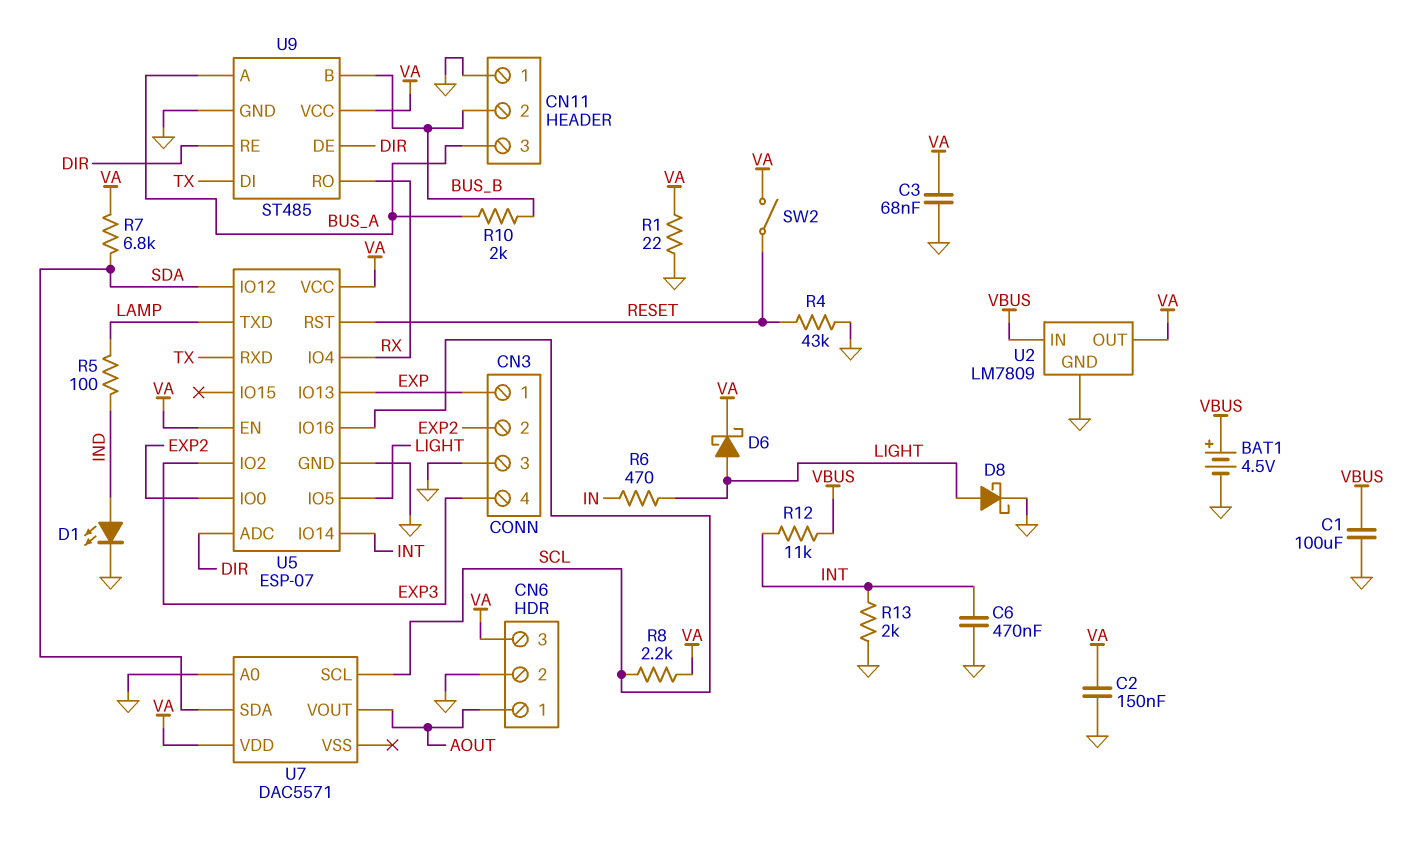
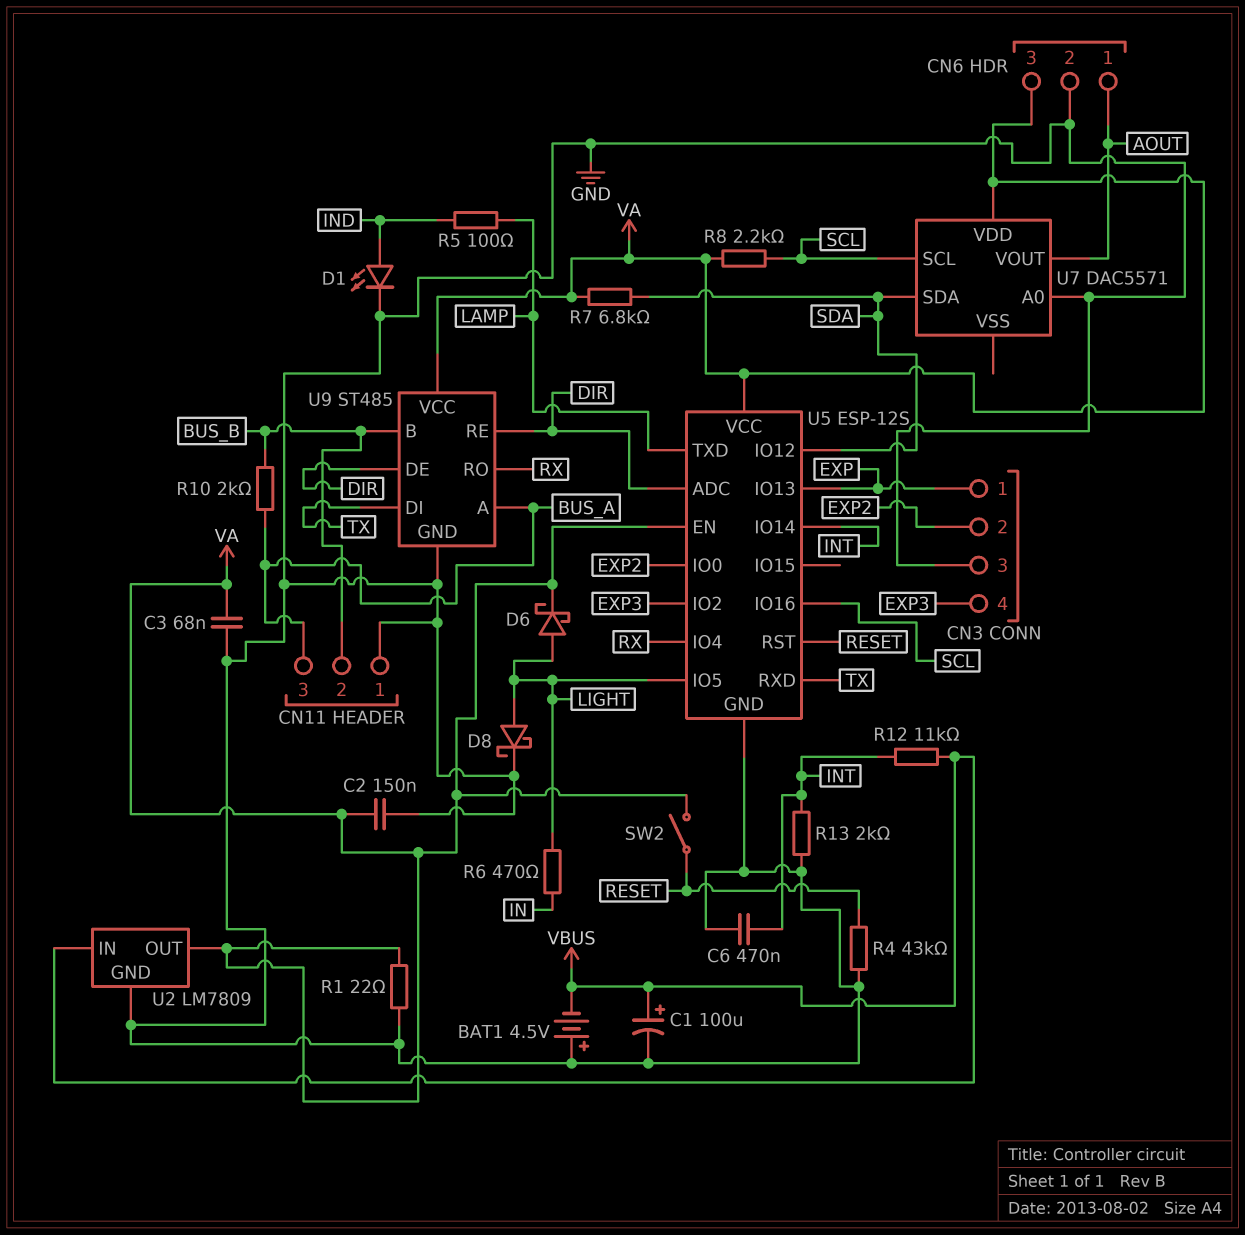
BAT1: 4.5V (plus VBUS, minus GND) -> 4.5V (plus GND, minus VBUS)
C1: 100uF (GND, VBUS) -> 100uF (plus VBUS, minus GND)
U5: ESP-07 -> ESP-12S

